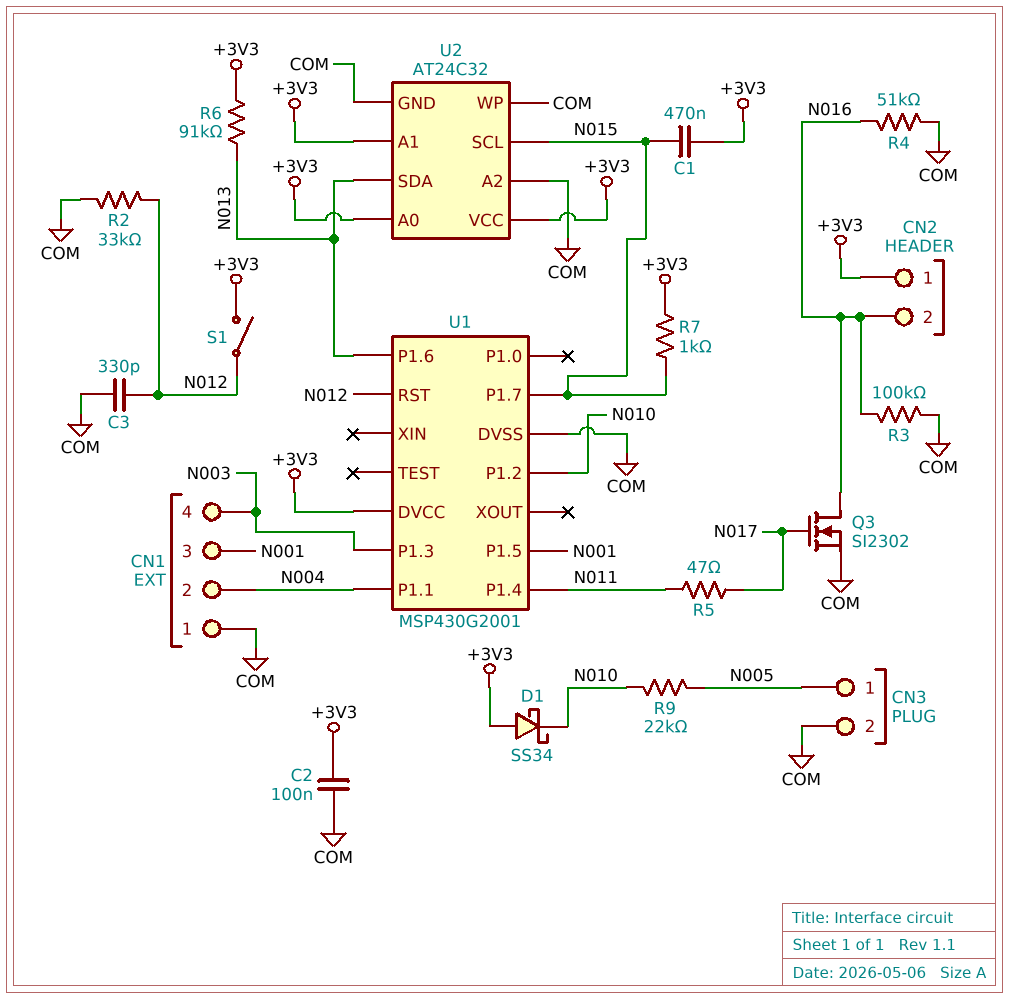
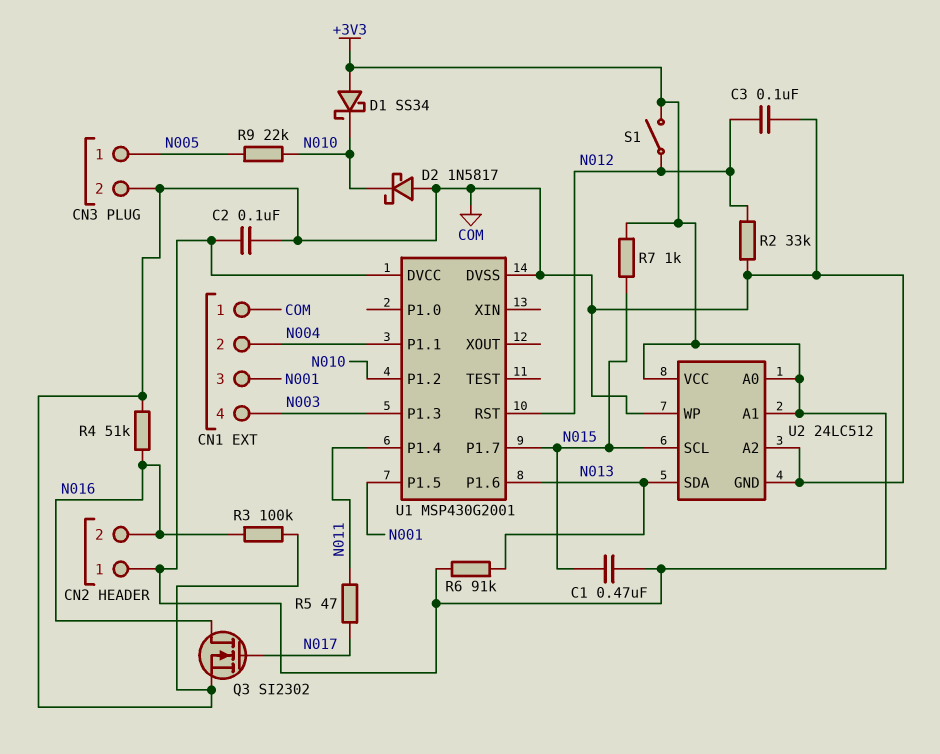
C3: 330pF (COM, N012) -> 100nF (COM, N012)
D2: none -> schottky 1N5817 (A COM, K N010)
U2: AT24C32 -> 24LC512

